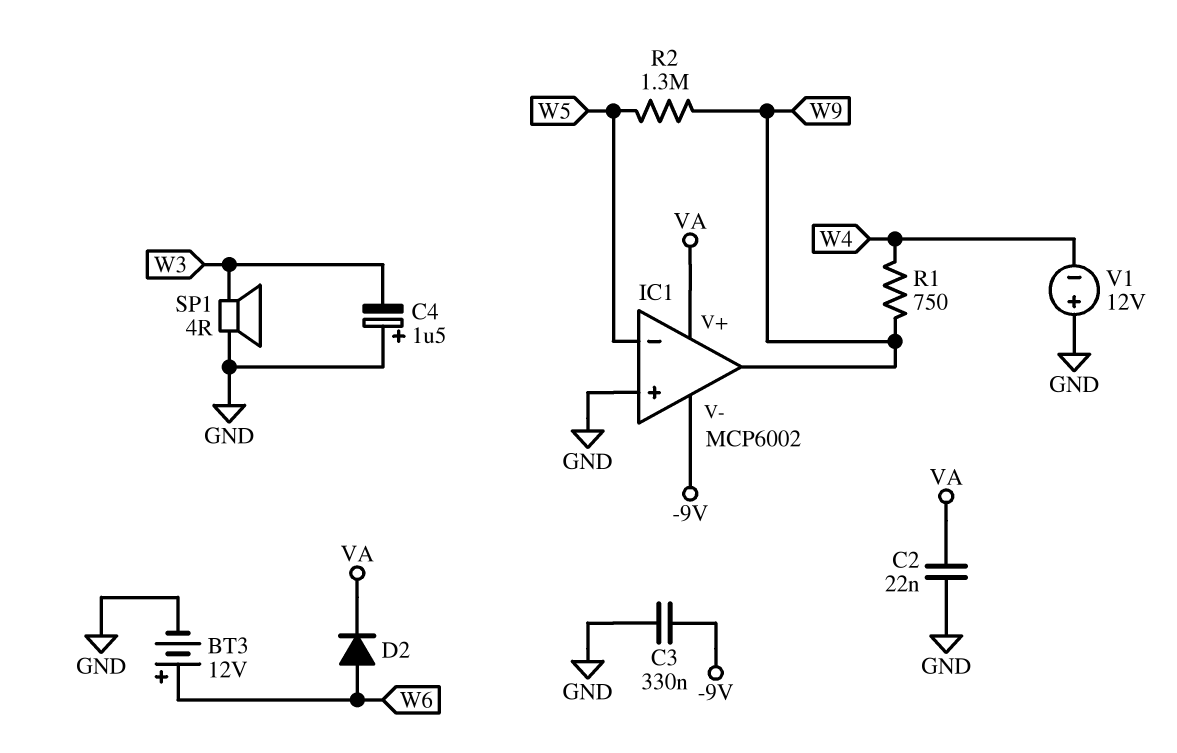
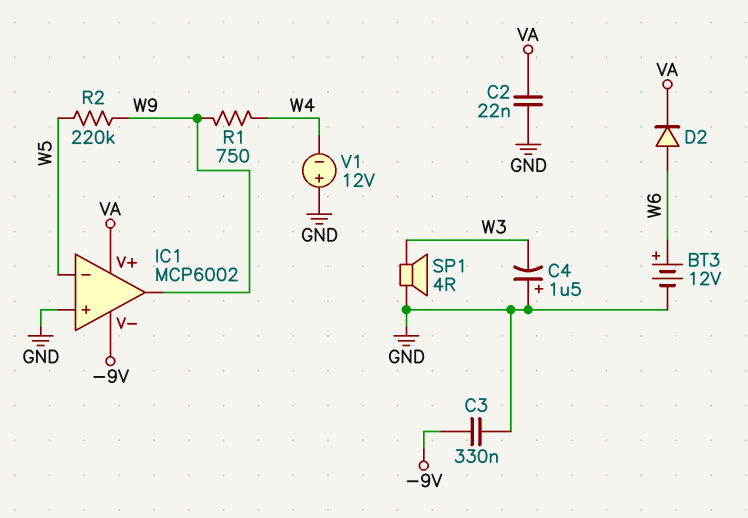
R2: 1.3M (W5, W9) -> 220k (W5, W9)

